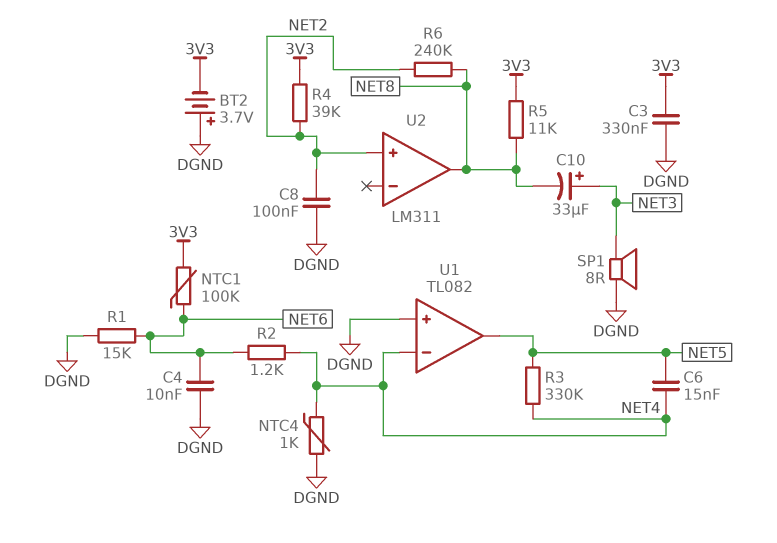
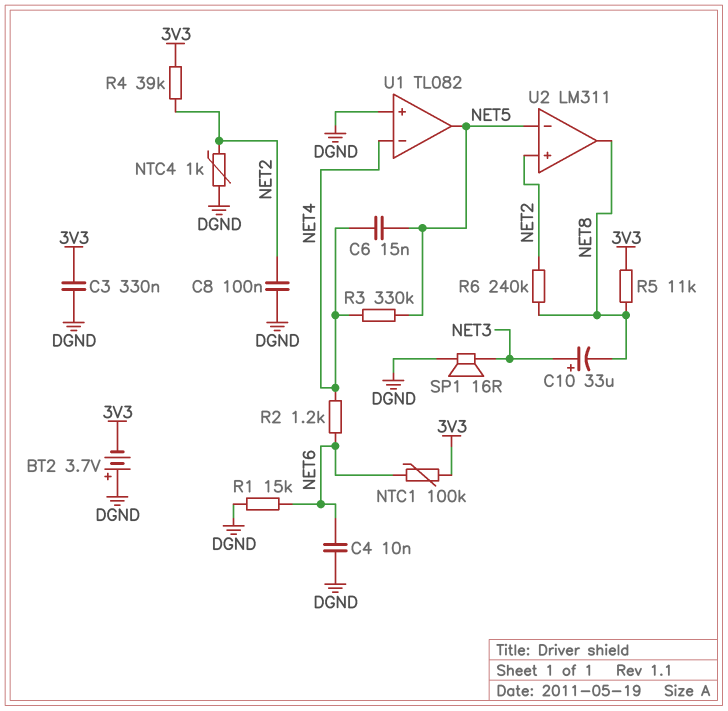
NTC4: 1k (DGND, NET4) -> 1k (DGND, NET2)
SP1: speaker 8R (DGND, NET3) -> speaker 16R (DGND, NET3)
U2 pin in-: none -> NET5

